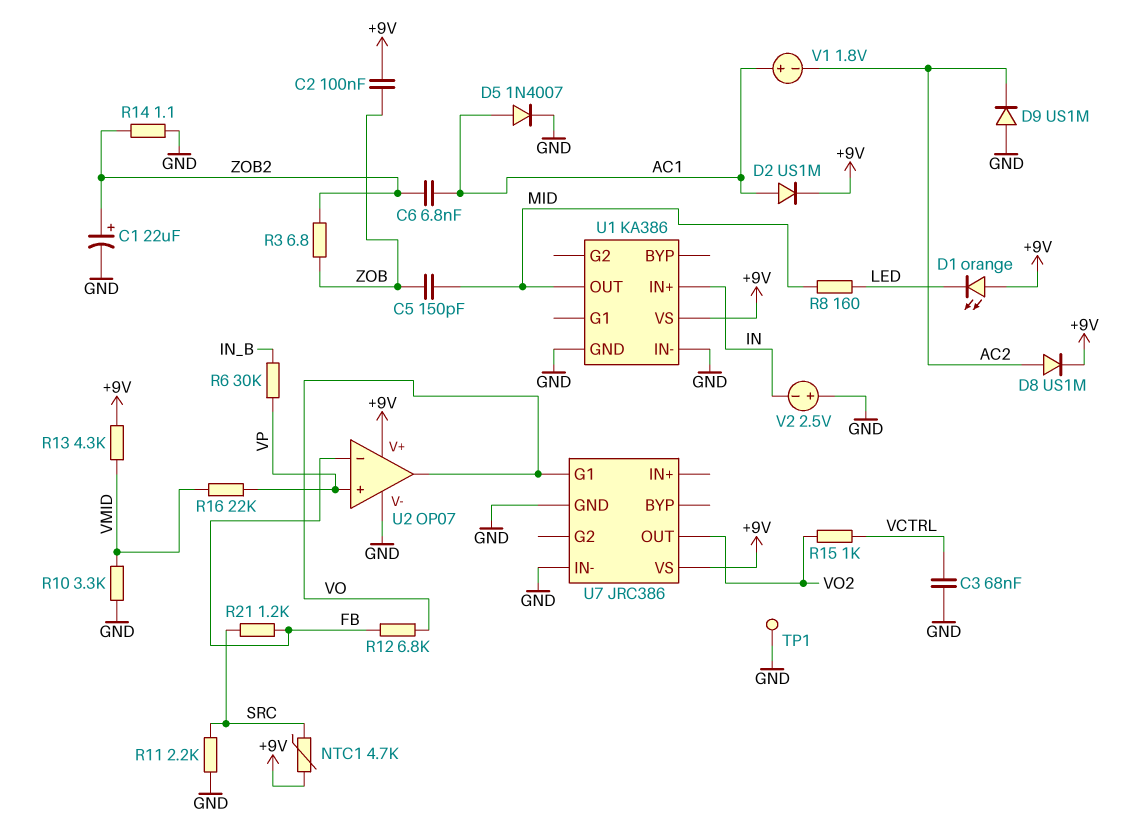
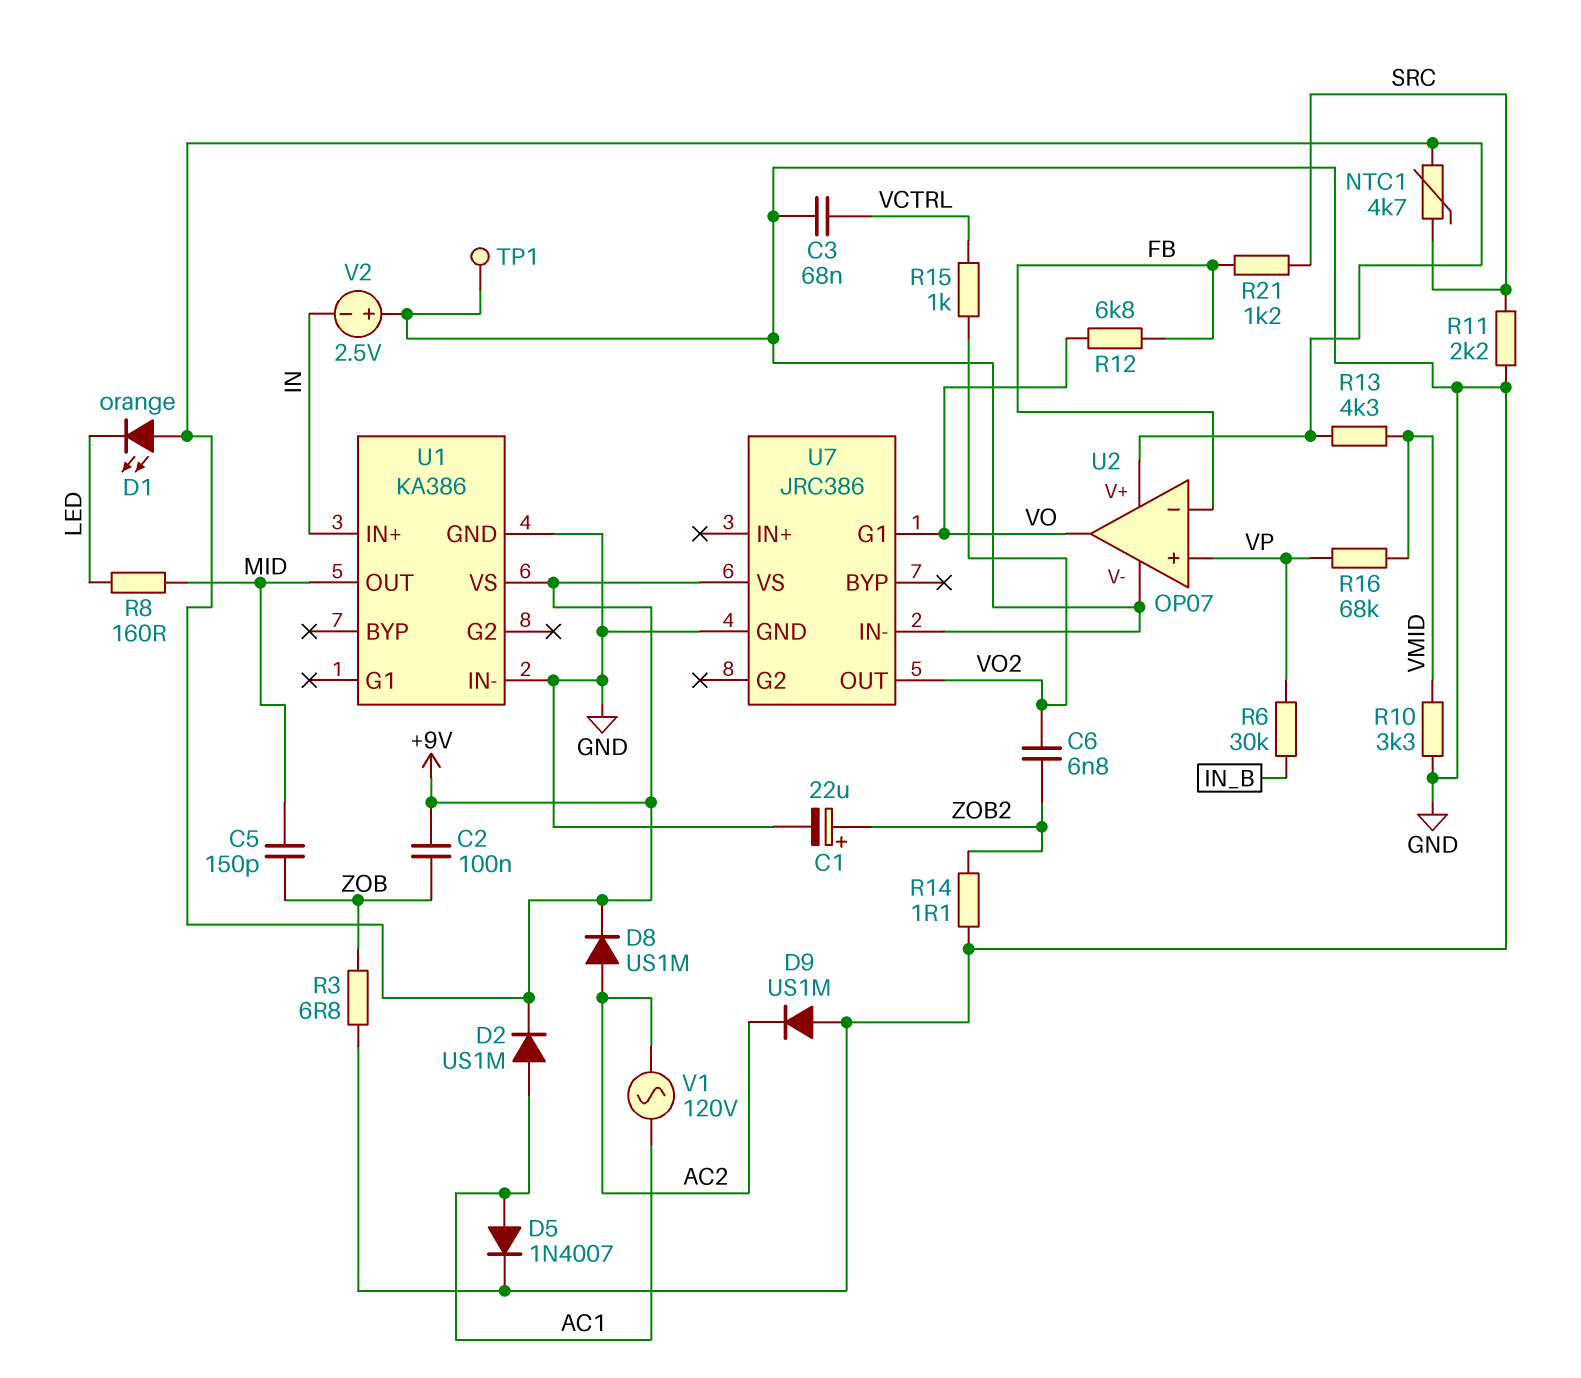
C6: 6.8nF (AC1, ZOB2) -> 6.8nF (VO2, ZOB2)
R3: 6.8 (ZOB, ZOB2) -> 6.8 (GND, ZOB)
R16: 22k (VMID, VP) -> 68k (VMID, VP)
V1: 1.8V (plus AC1, minus AC2) -> AC 120V (AC1, AC2)

